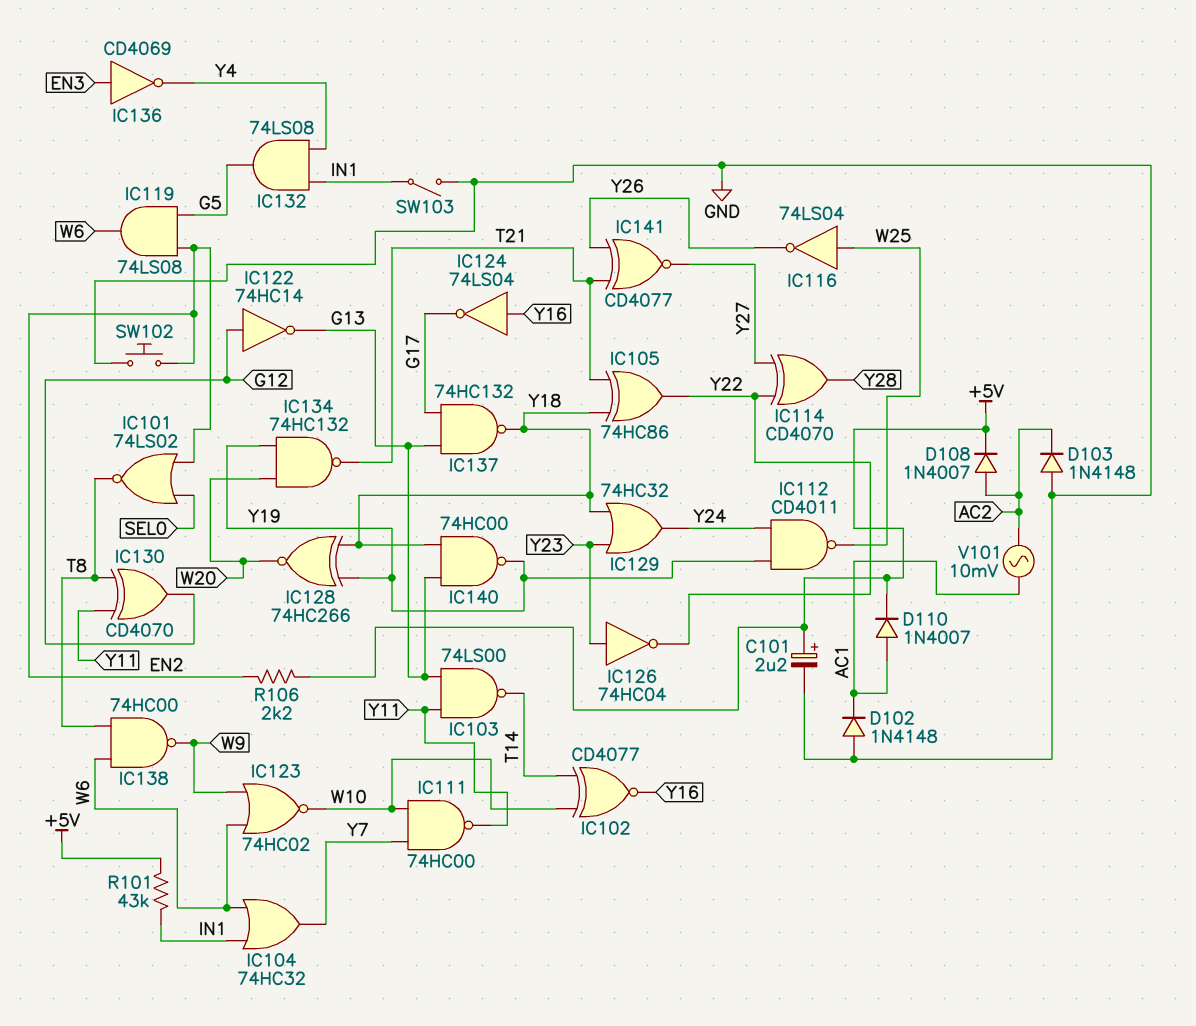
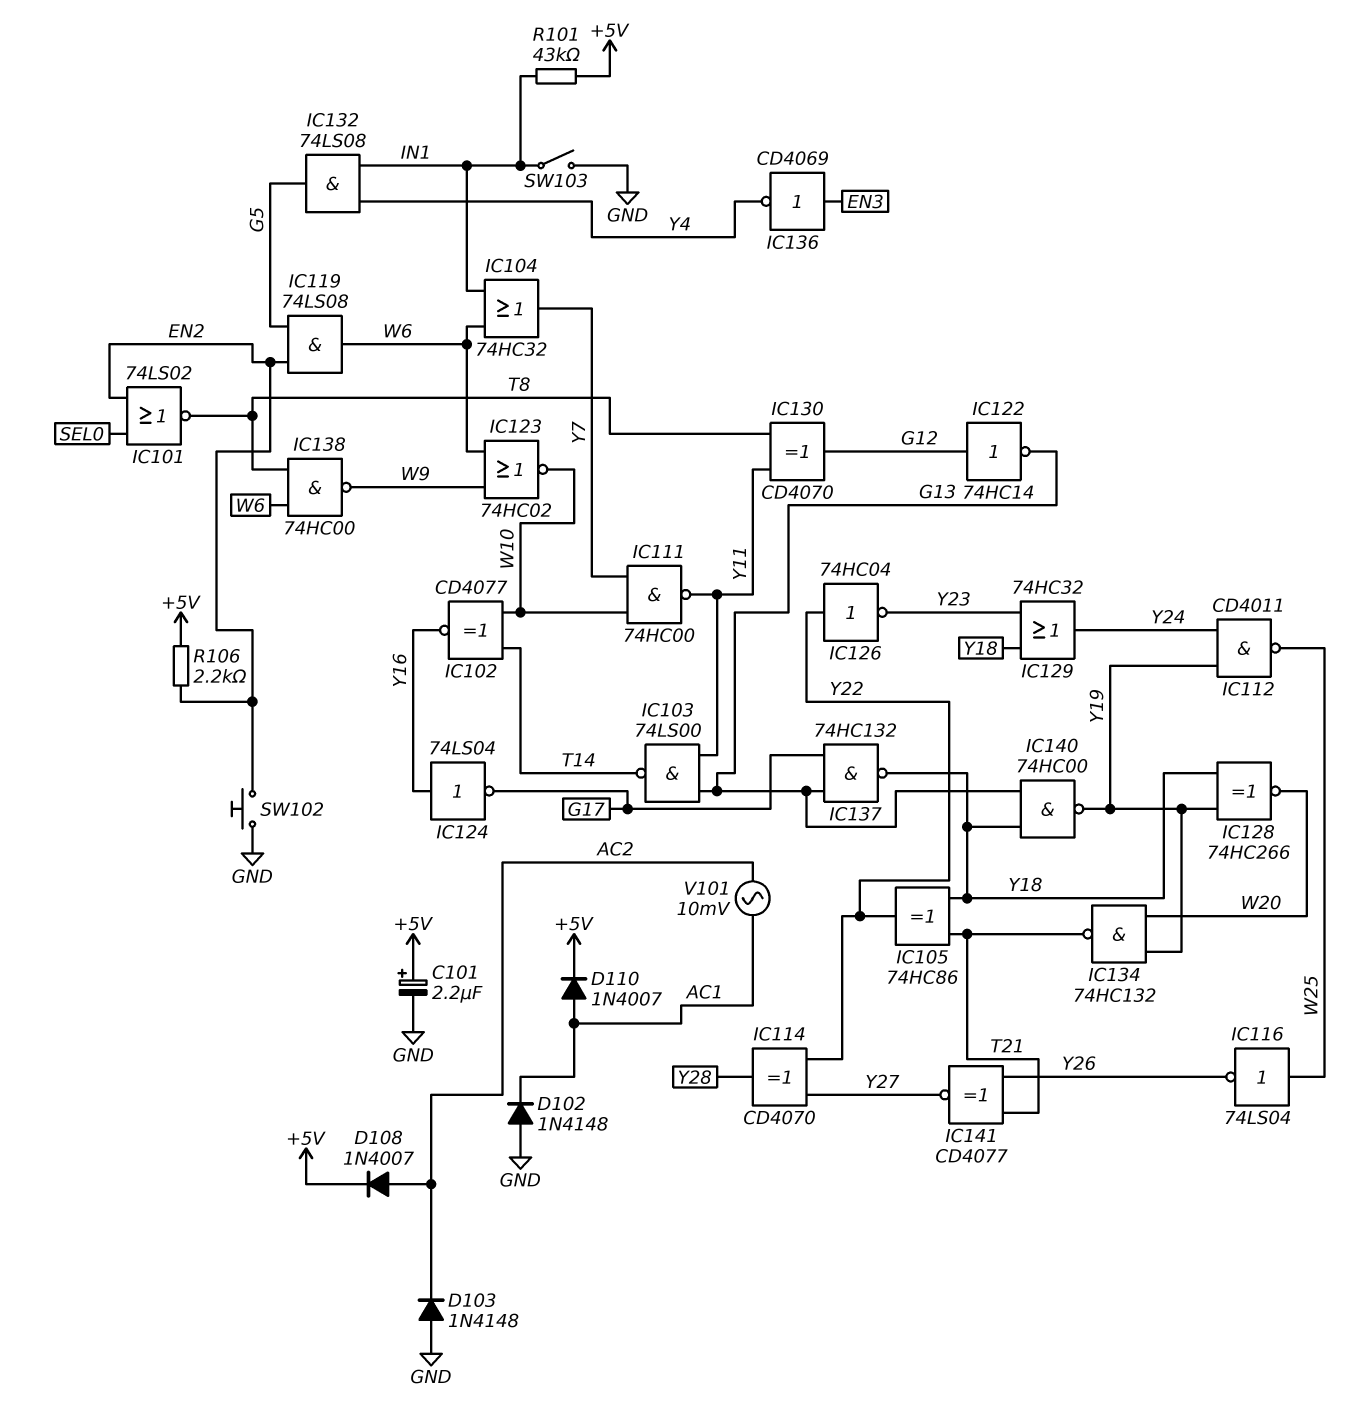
IC126: NOT 74HC04 (in Y23, out Y22) -> NOT 74HC04 (in Y22, out Y23)

